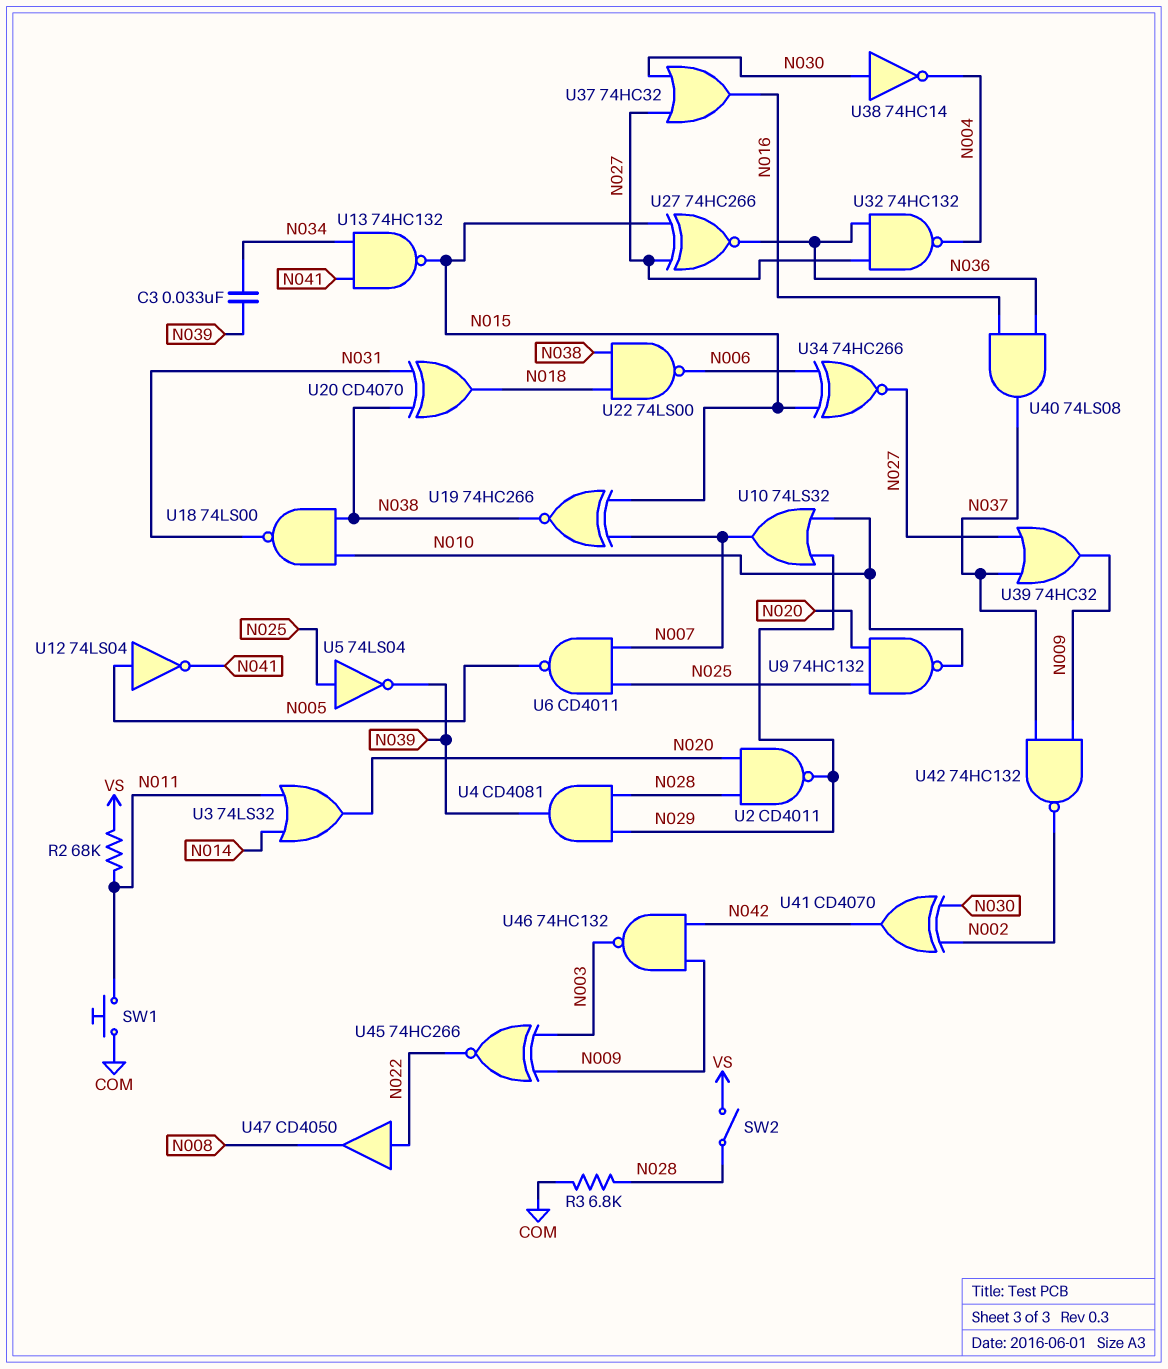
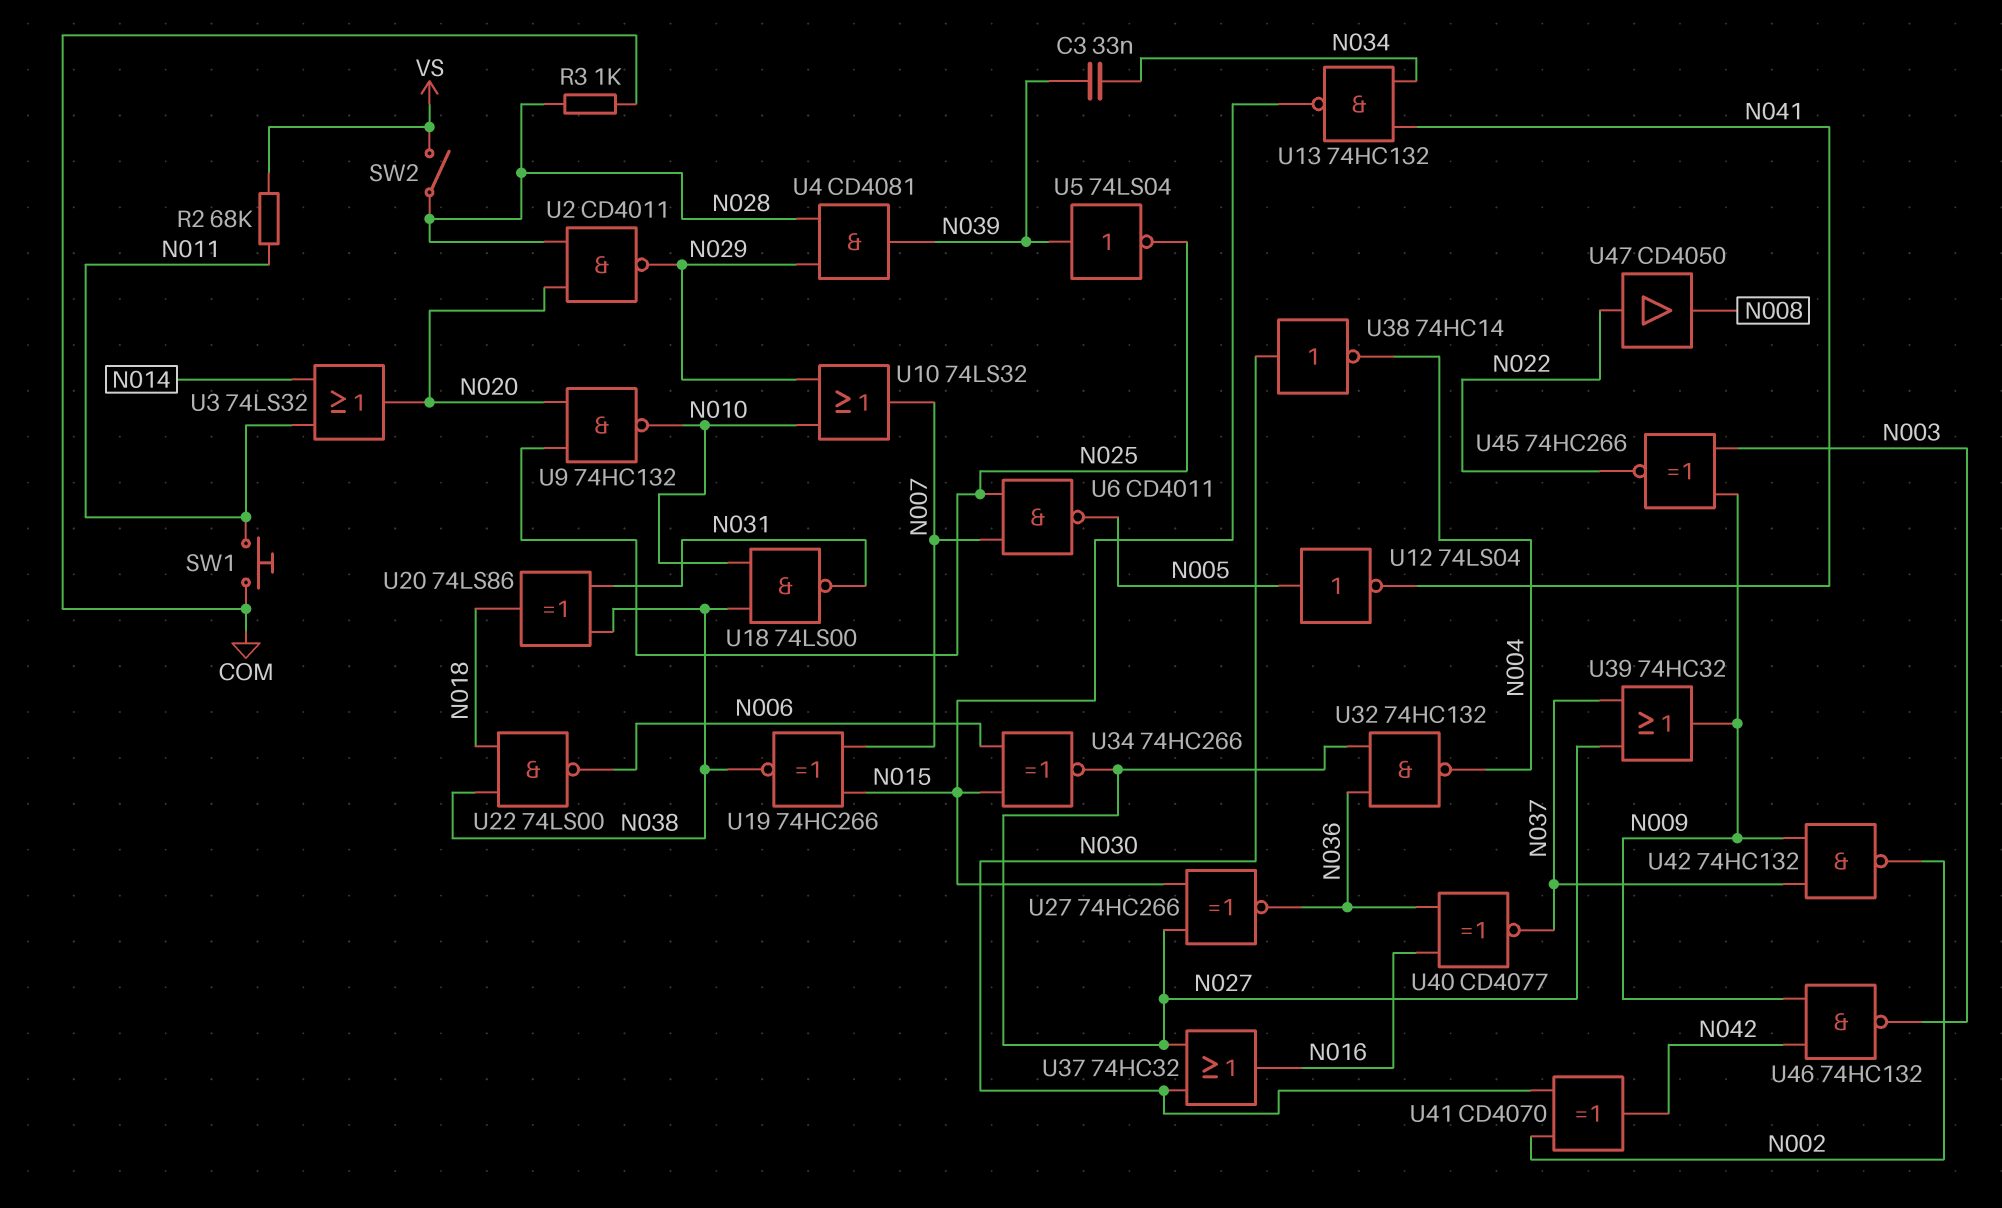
R3: 6.8k (COM, N028) -> 1k (COM, N028)
U5: NOT 74LS04 (in N025, out N039) -> NOT 74LS04 (in N039, out N025)
U20: XOR CD4070 (in N031, in N038, out N018) -> XOR 74LS86 (in N031, in N038, out N018)
U40: AND 74LS08 (in N016, in N036, out N037) -> XNOR CD4077 (in N016, in N036, out N037)

